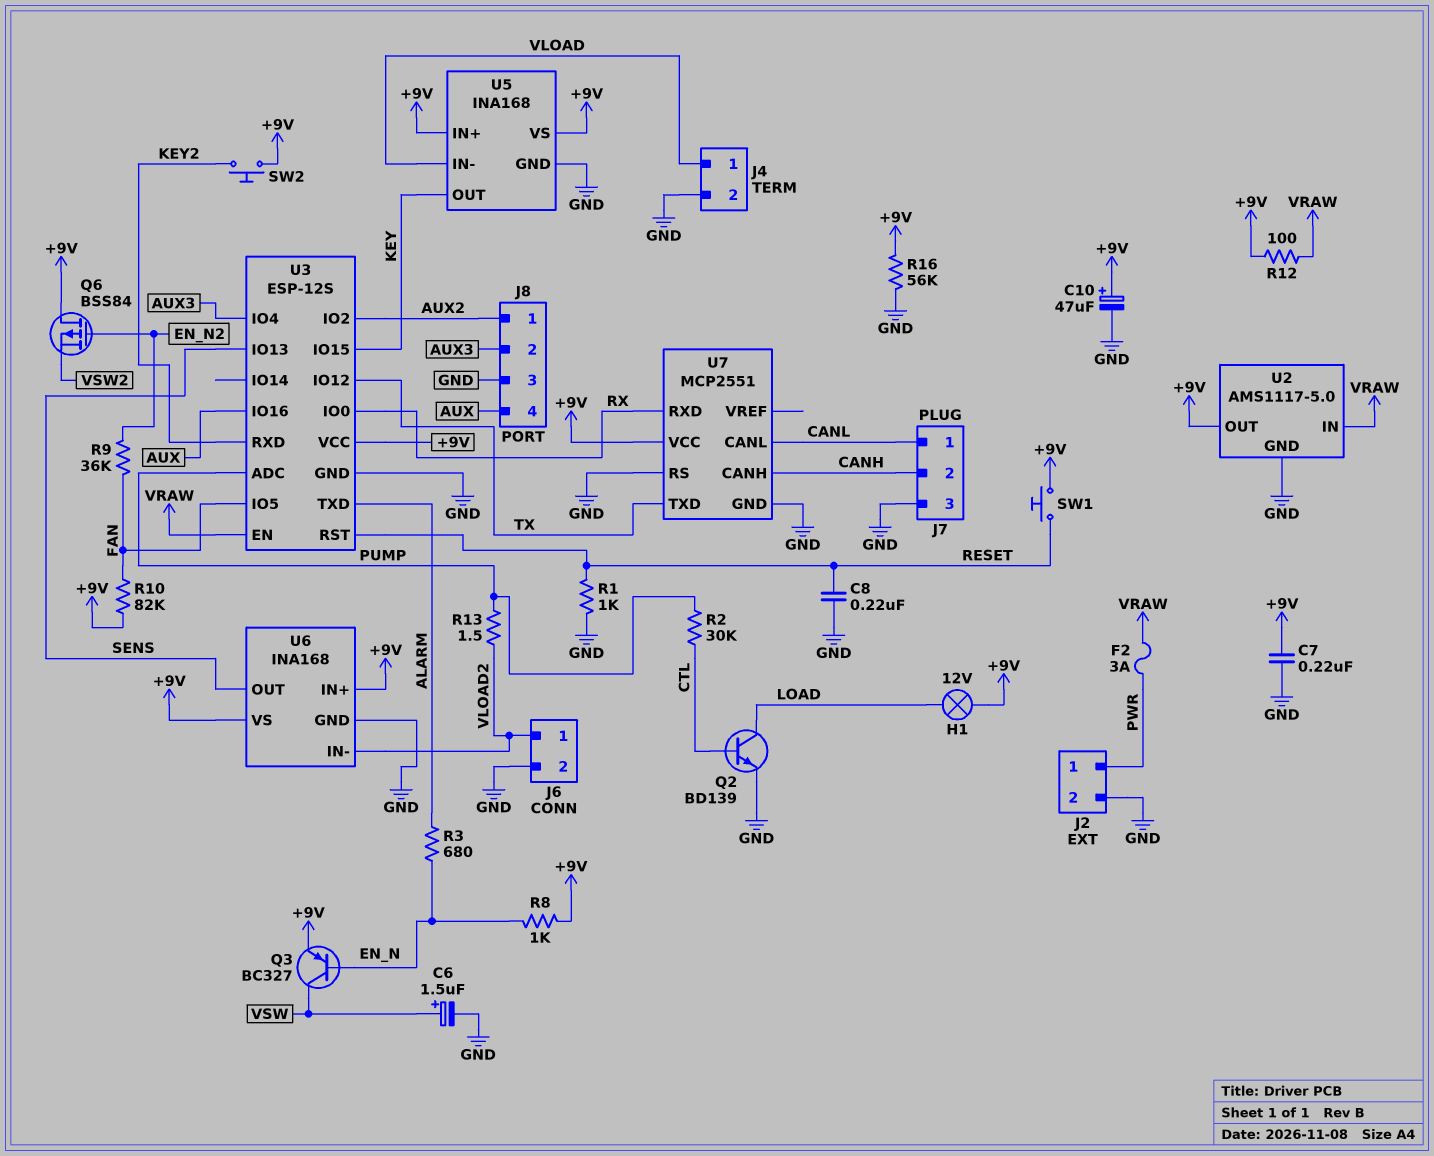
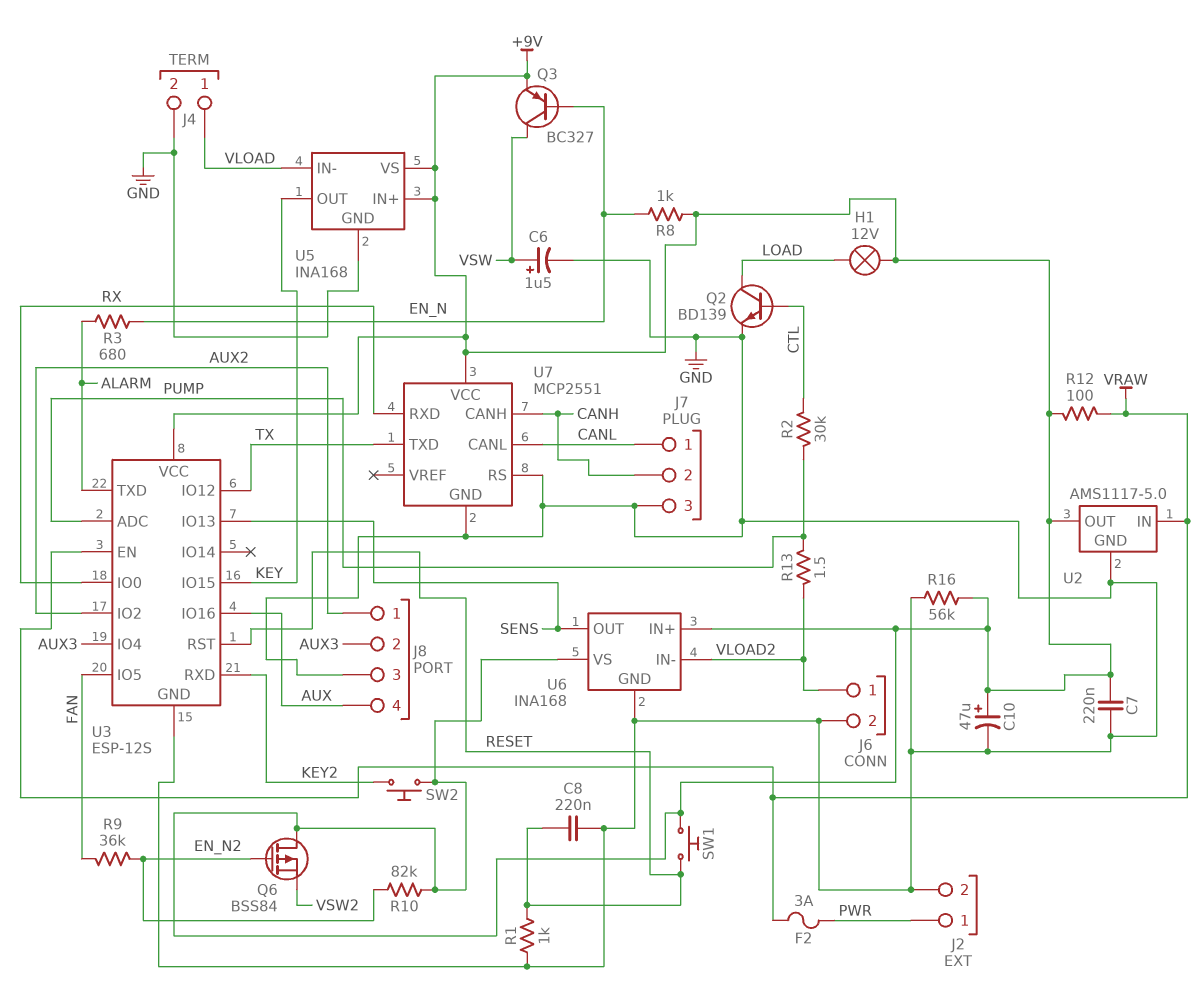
R10: 82k (+9V, FAN) -> 82k (+9V, EN_N2)

